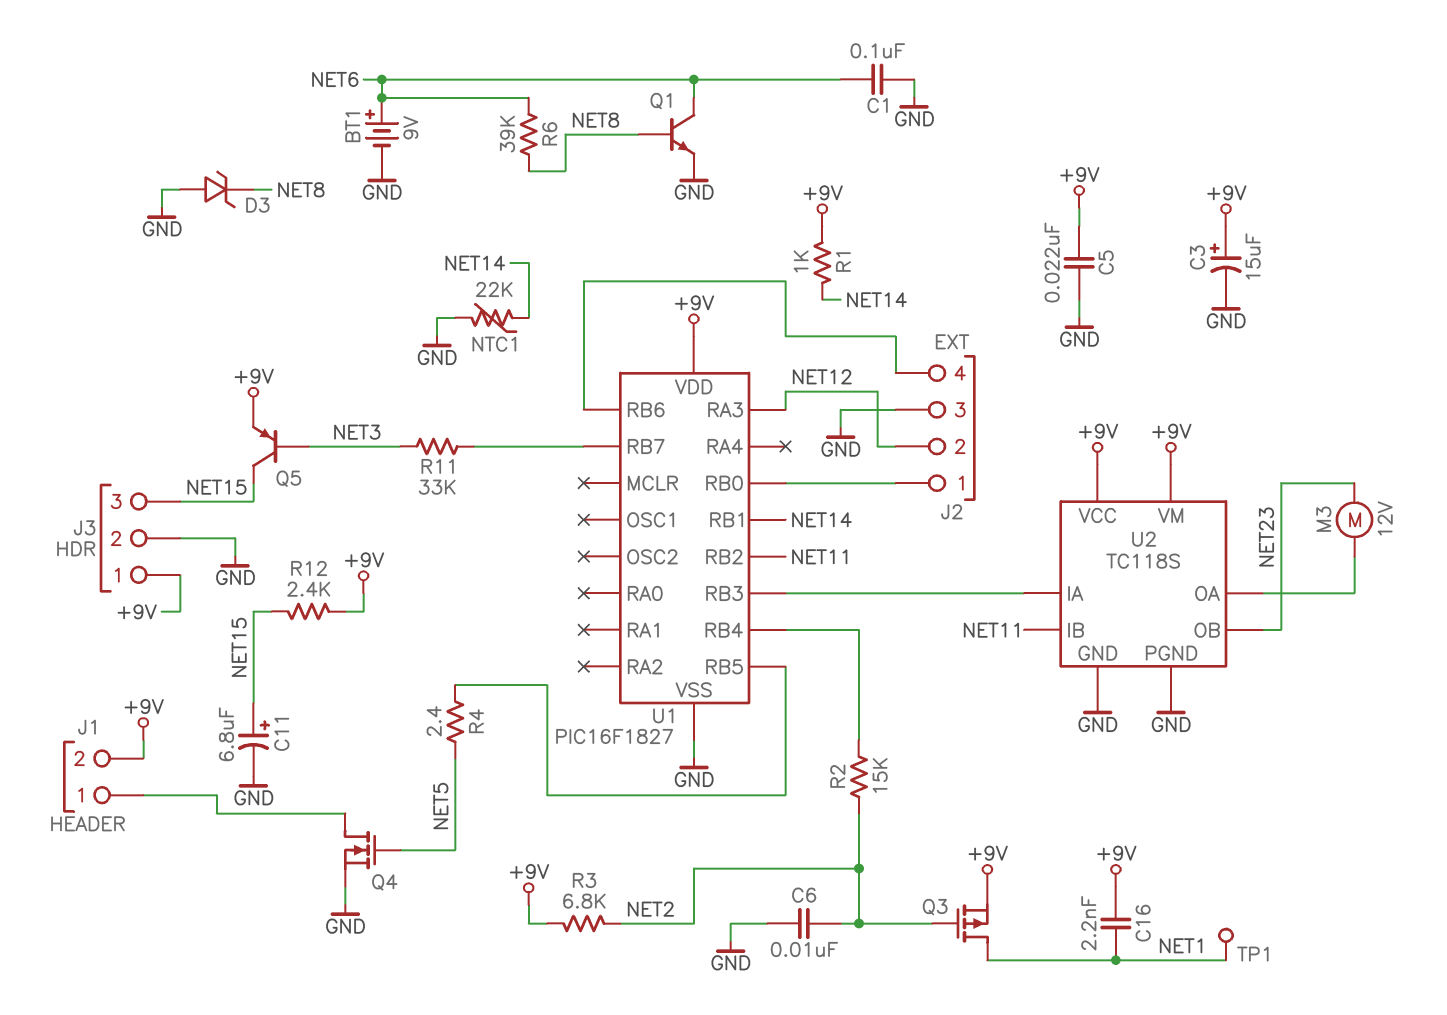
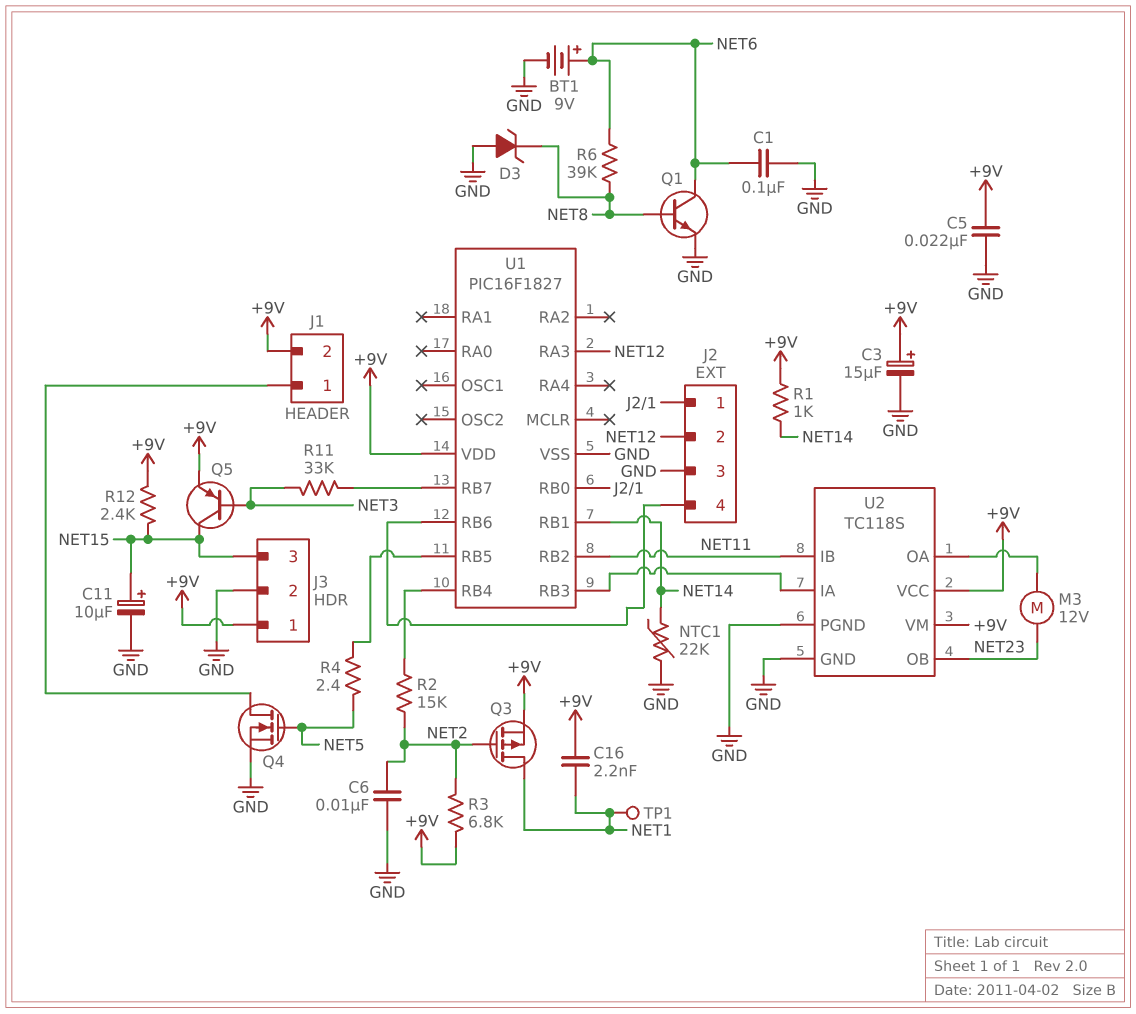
C11: 6.8uF (plus NET15, minus GND) -> 10uF (plus NET15, minus GND)

